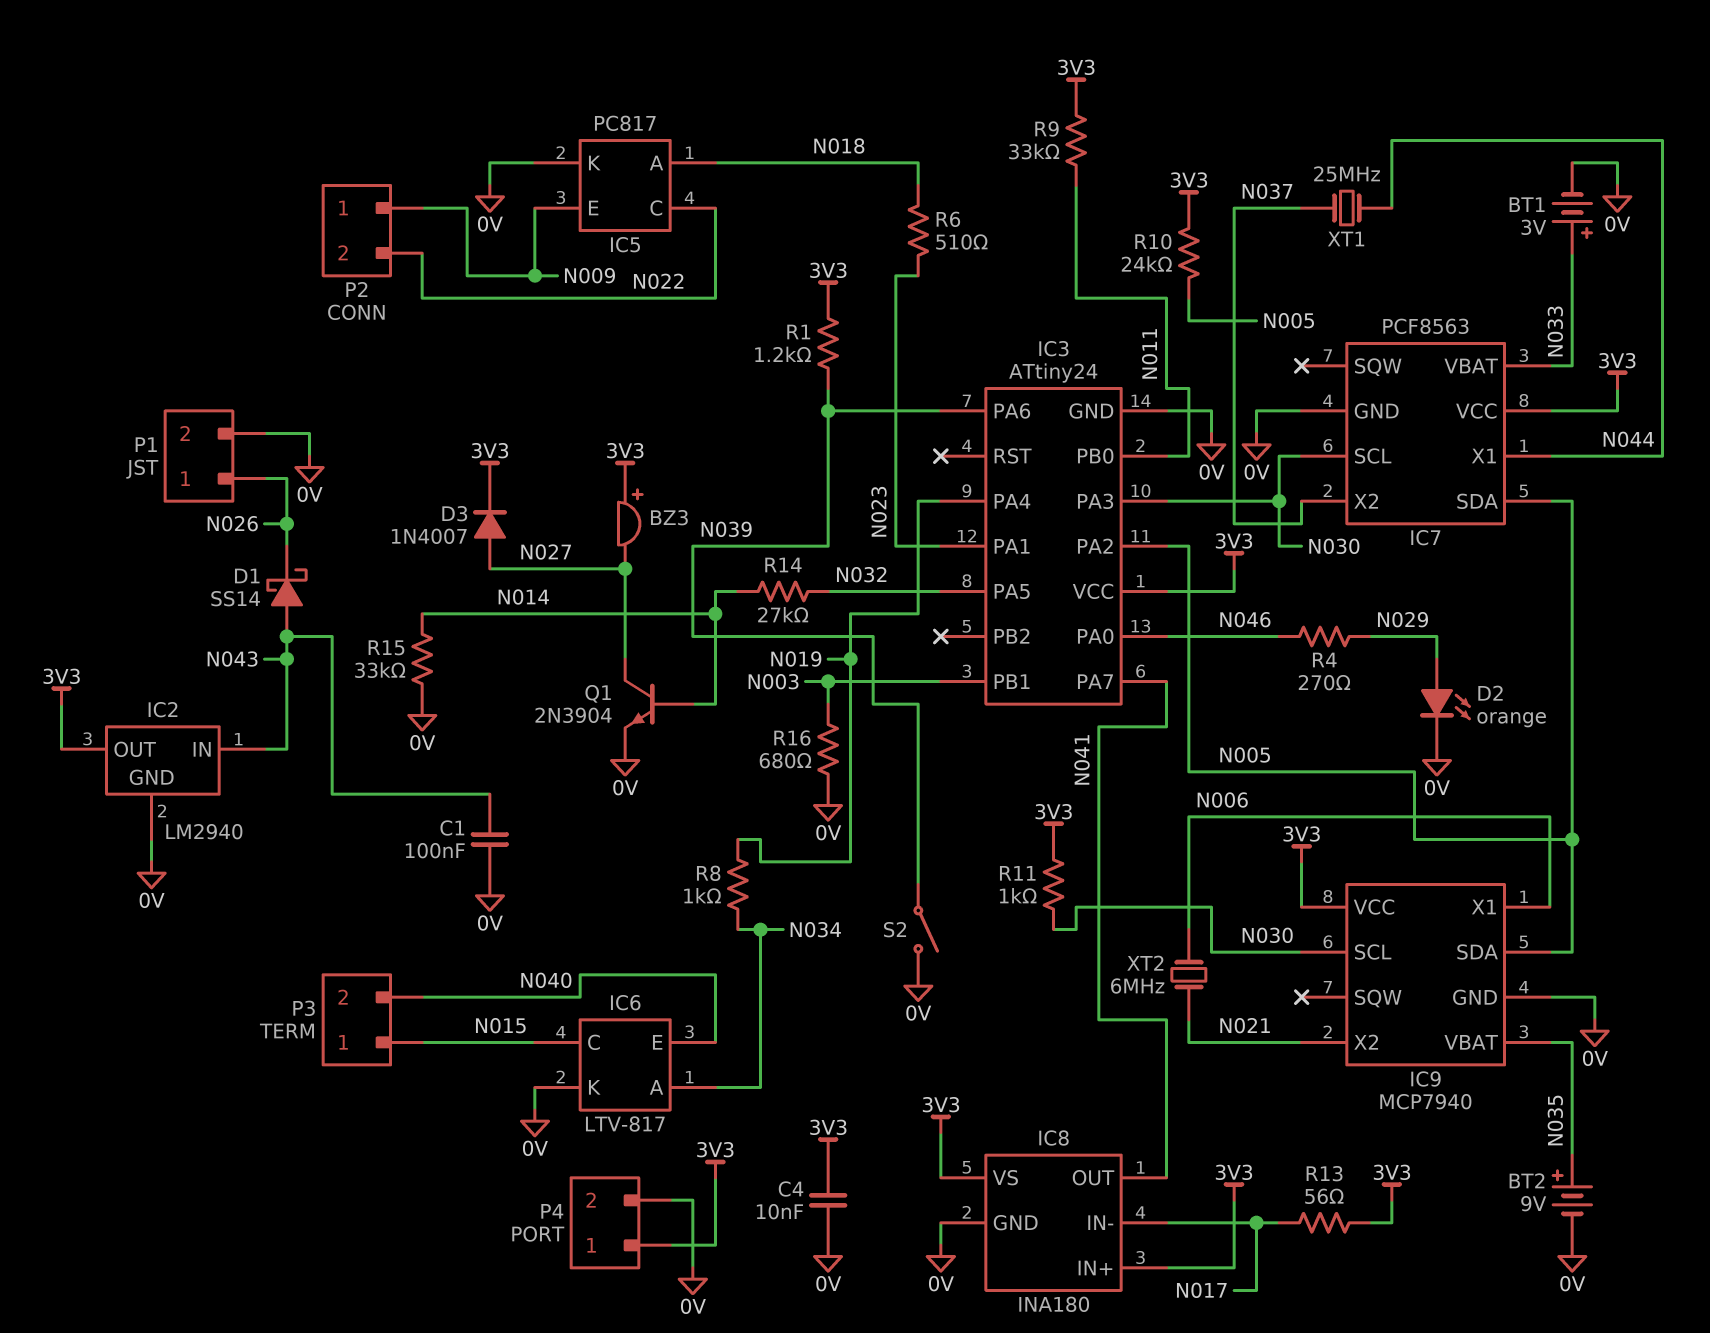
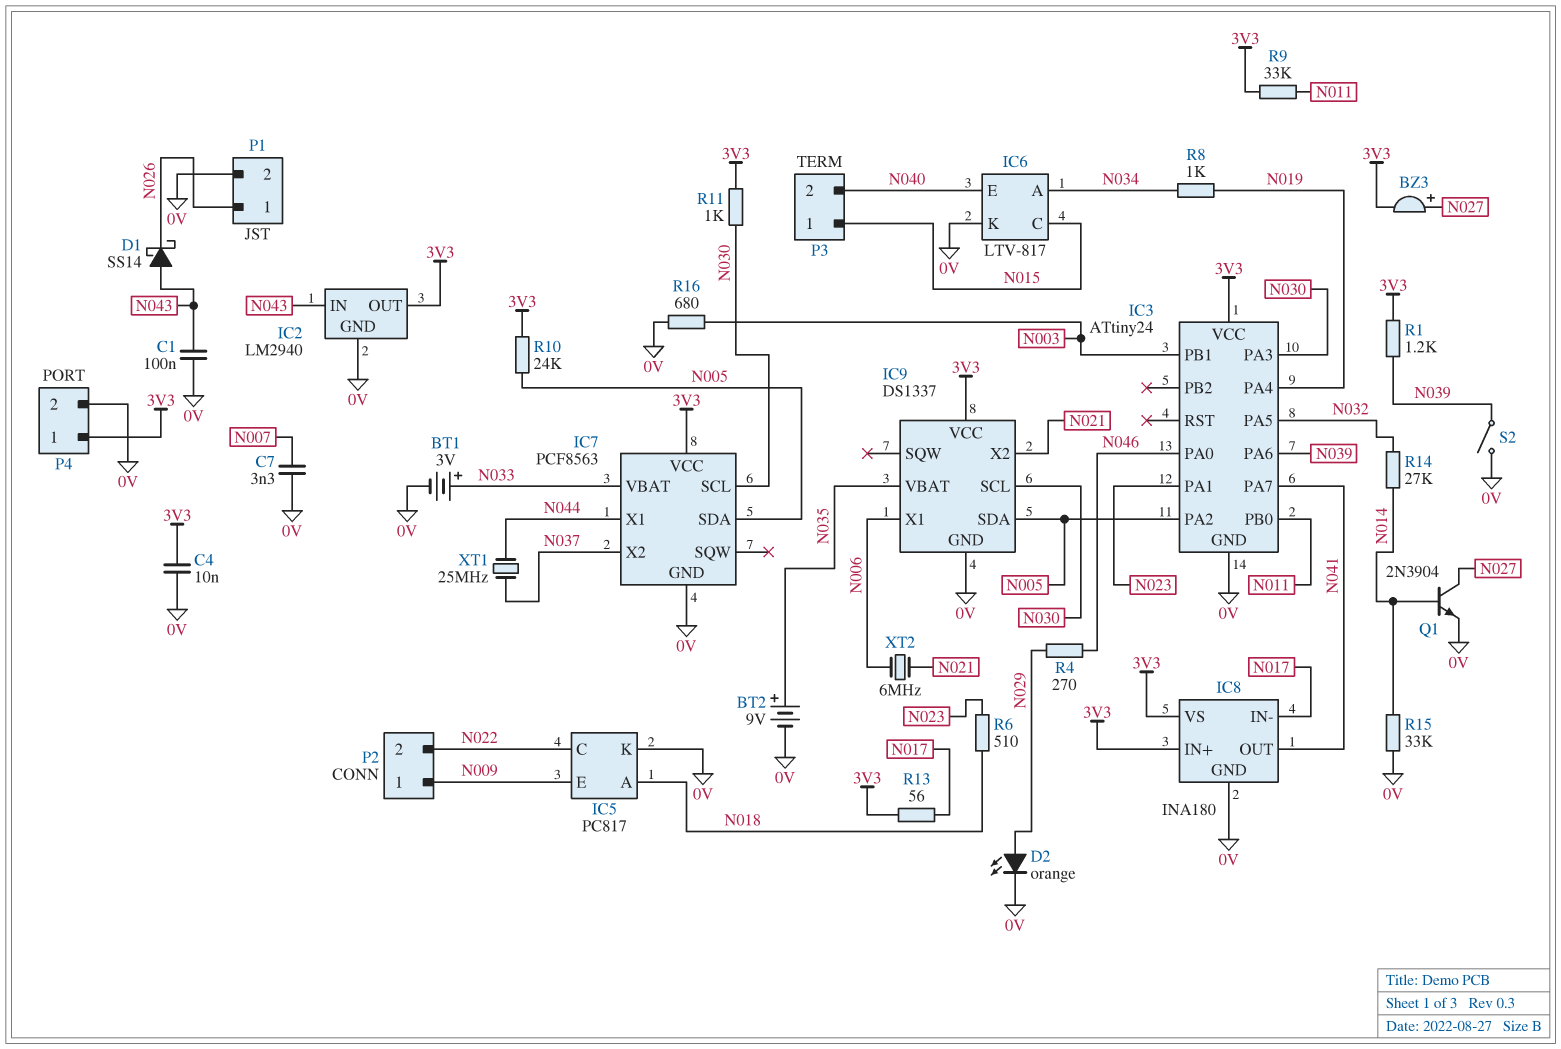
BZ3: buzzer (plus 3V3, minus N027) -> buzzer (plus N027, minus 3V3)
C7: none -> 3.3nF (0V, N007)
D3: diode 1N4007 (A N027, K 3V3) -> none
IC9: MCP7940 -> DS1337

